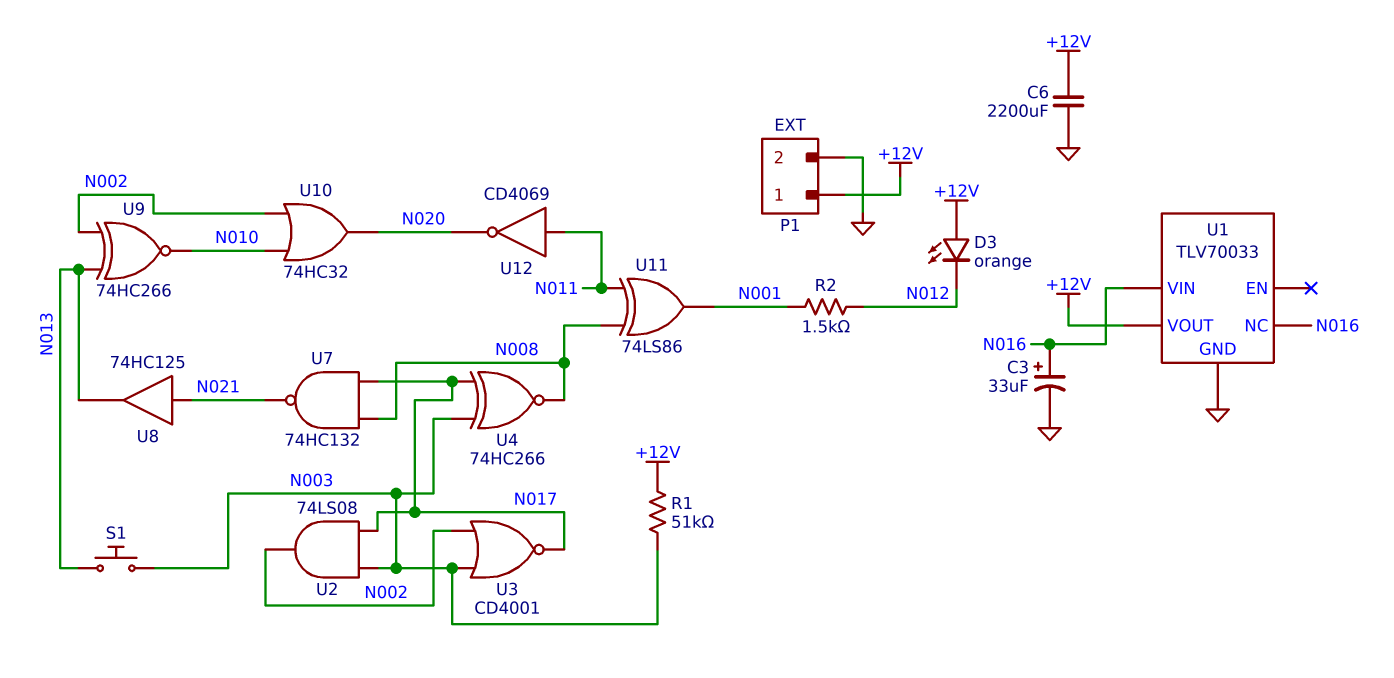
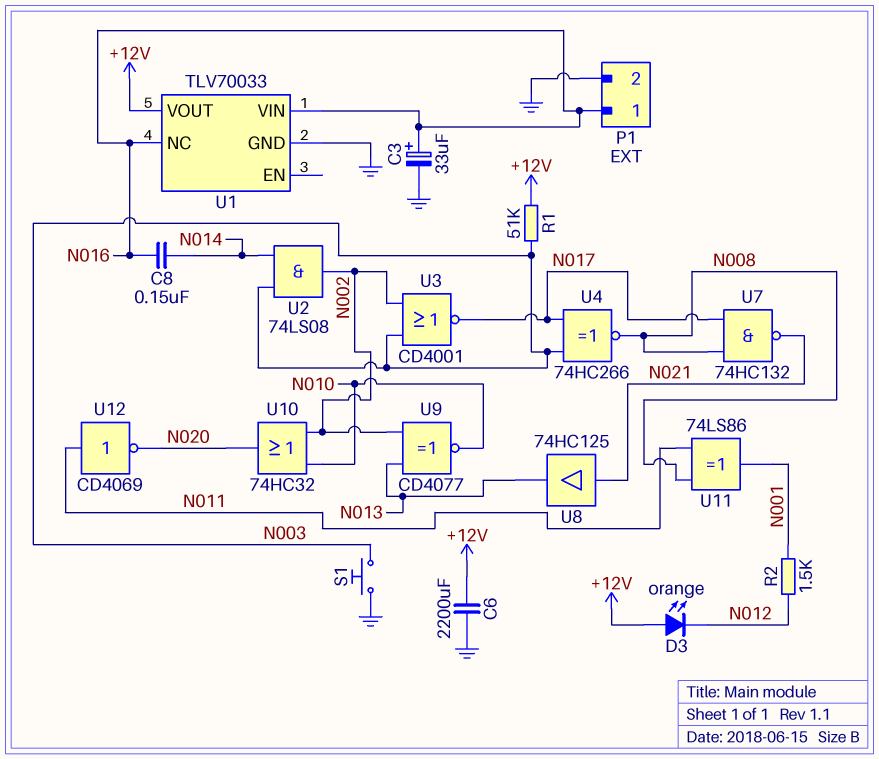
C8: none -> 150nF (N014, N016)
P1 pin 1: +12V -> N016
S1: button (N003, N013) -> button (GND, N003)
U2: AND 74LS08 (in N003, in N017, out N002) -> AND 74LS08 (in N003, in N014, out N002)
U9: XNOR 74HC266 (in N002, in N013, out N010) -> XNOR CD4077 (in N002, in N013, out N010)

